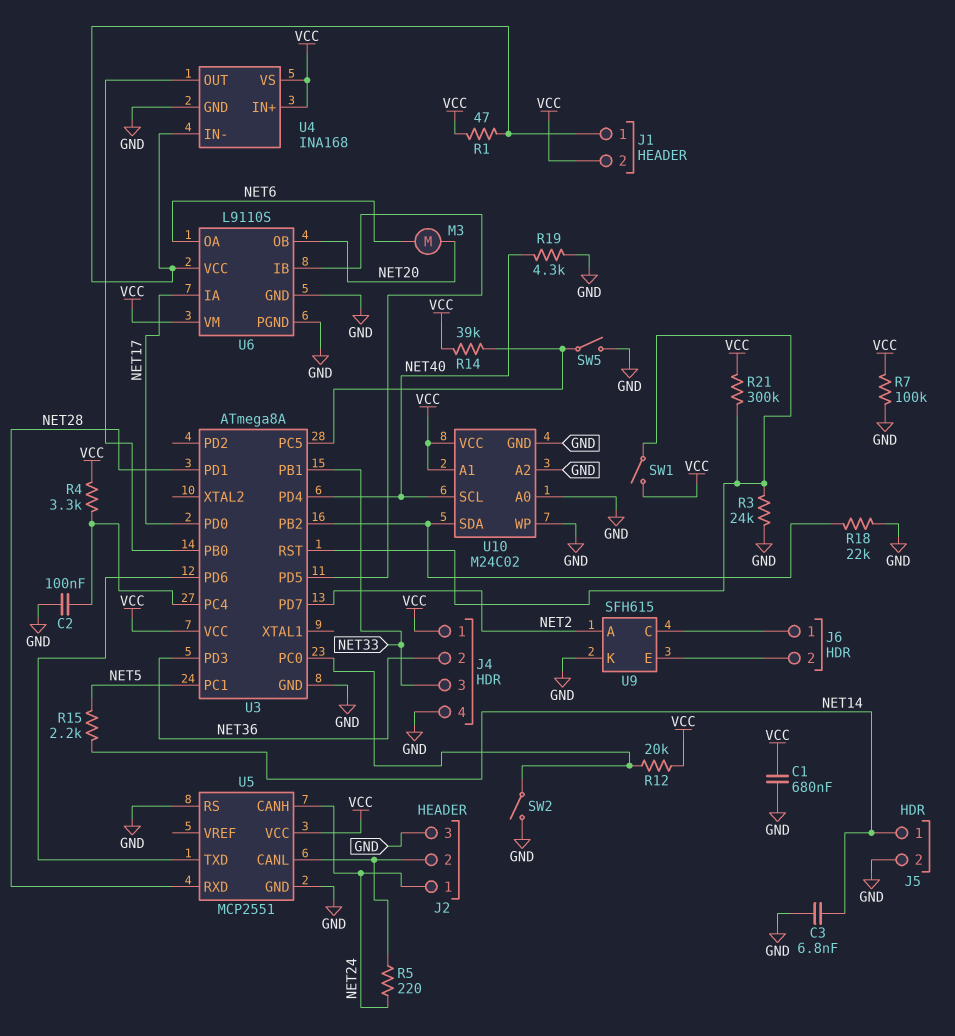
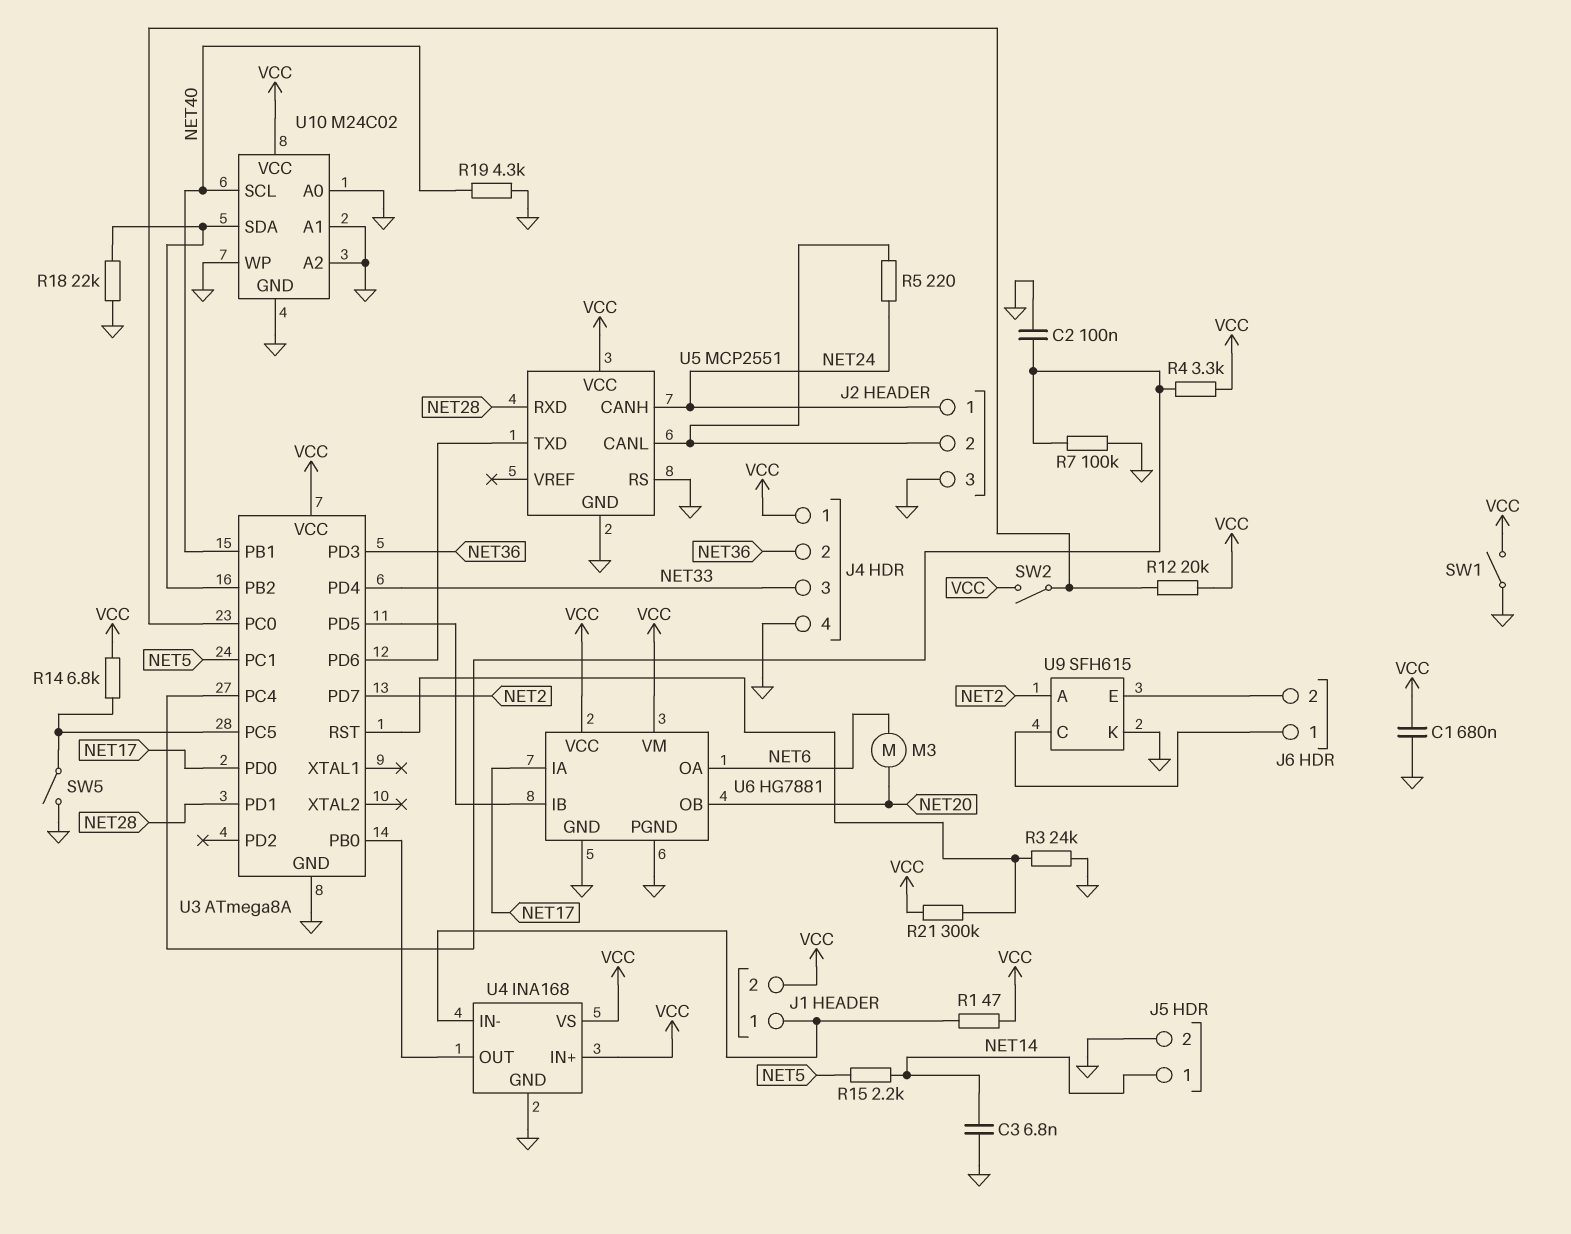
R7: 100k (GND, VCC) -> 100k (GND, U3/PC4)
R14: 39k (U3/PC5, VCC) -> 6.8k (U3/PC5, VCC)
SW1: switch (U3/RST, VCC) -> switch (GND, VCC)
SW2: switch (GND, U3/PC0) -> switch (U3/PC0, VCC)
U3 pin PB1: NET33 -> NET40
U3 pin PD4: NET40 -> NET33
U6: L9110S -> HG7881
U6 pin VCC: J1/1 -> VCC
U10 pin A1: VCC -> GND

